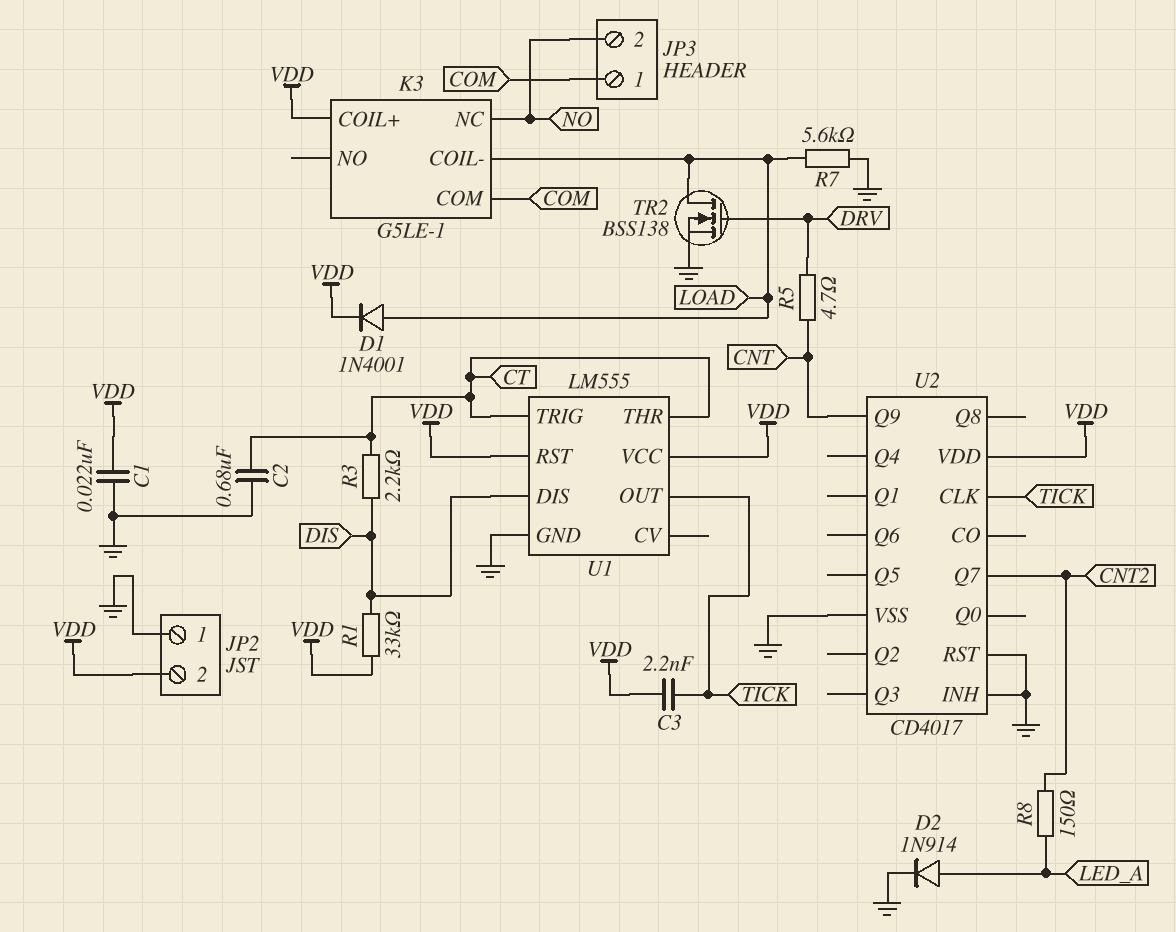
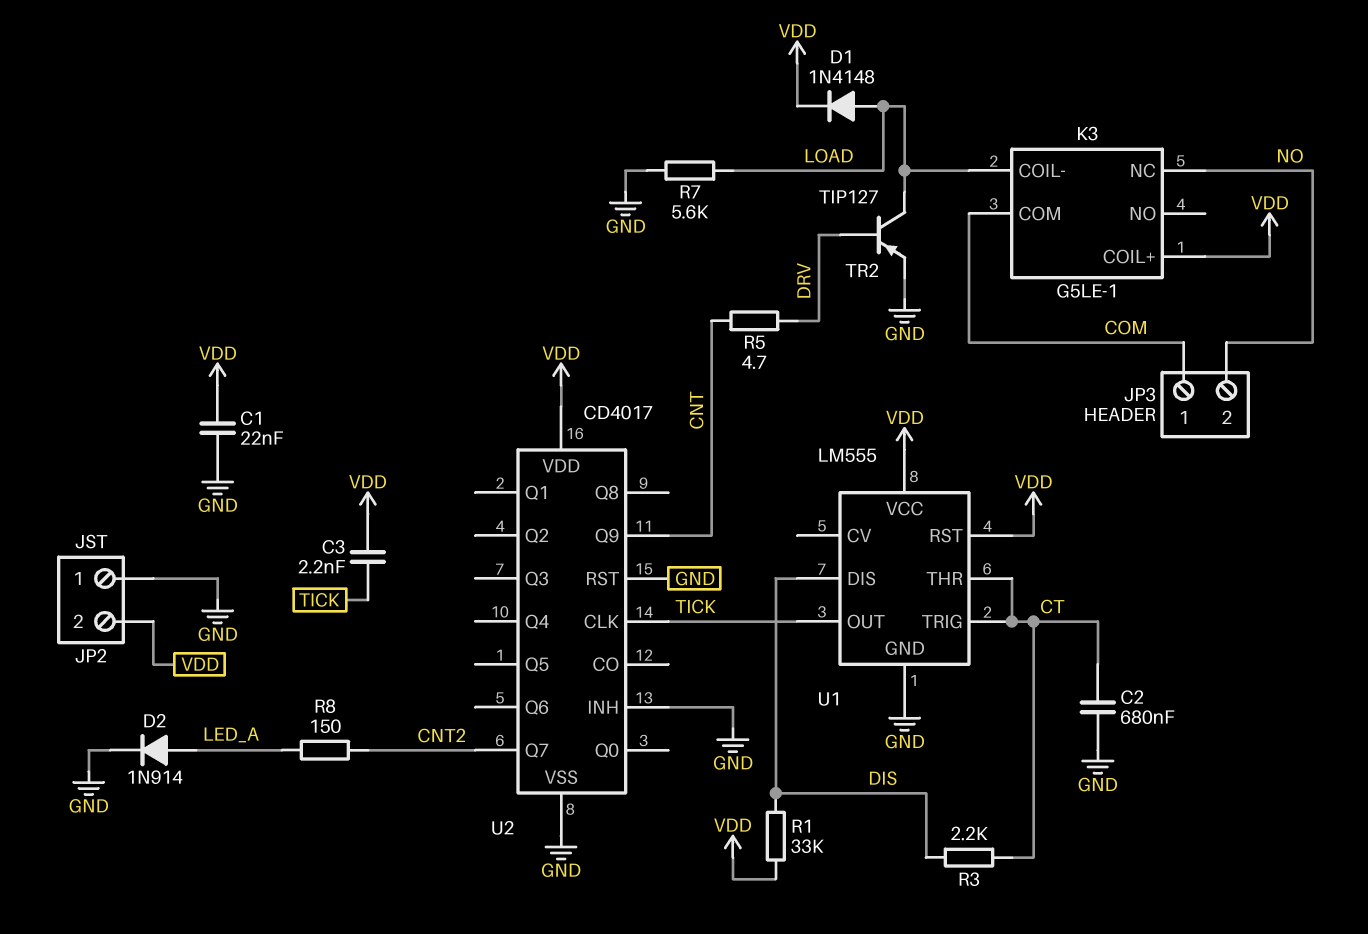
D1: diode 1N4001 (A LOAD, K VDD) -> diode 1N4148 (A LOAD, K VDD)
TR2: NMOS BSS138 (G DRV, D LOAD, S GND) -> PNP TIP127 (B DRV, C LOAD, E GND)

